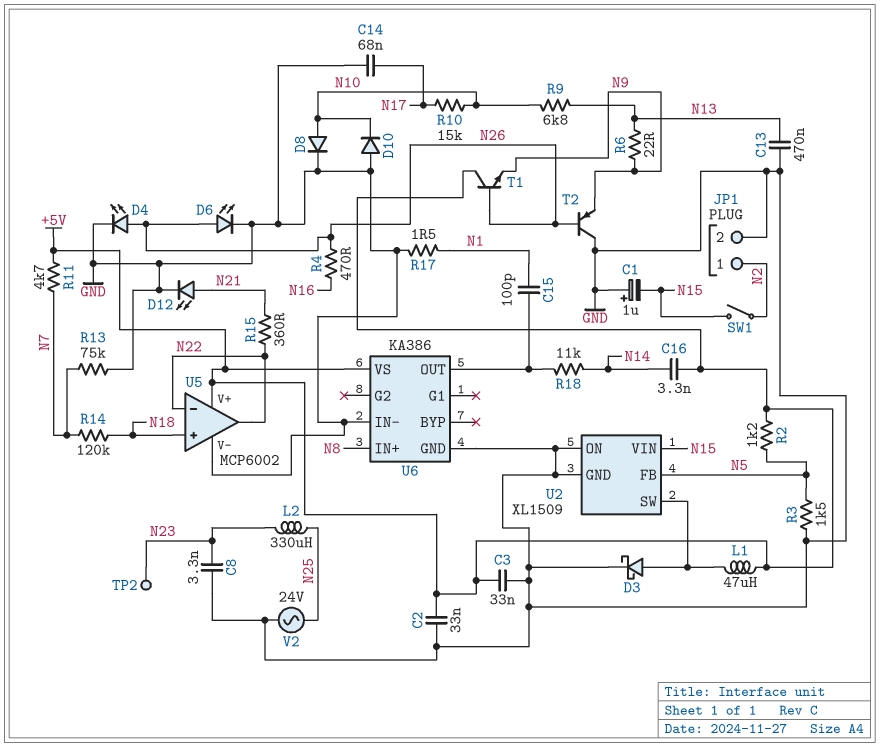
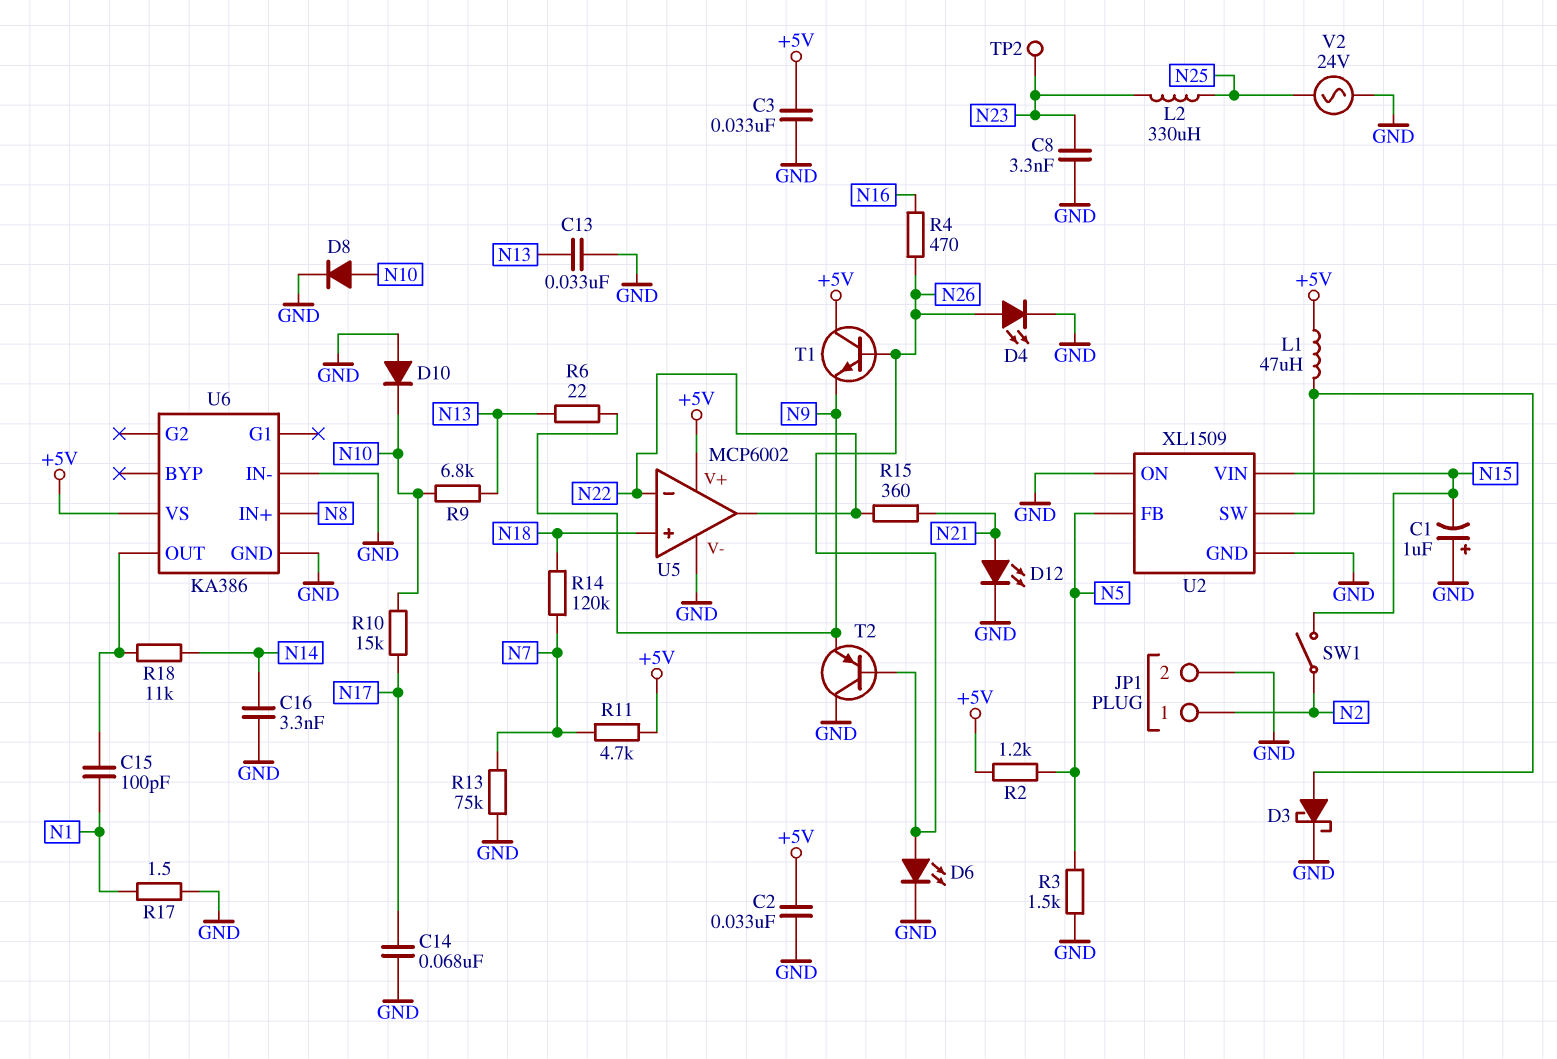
C13: 470nF (GND, N13) -> 33nF (GND, N13)
C16: 3.3nF (+5V, N14) -> 3.3nF (GND, N14)

